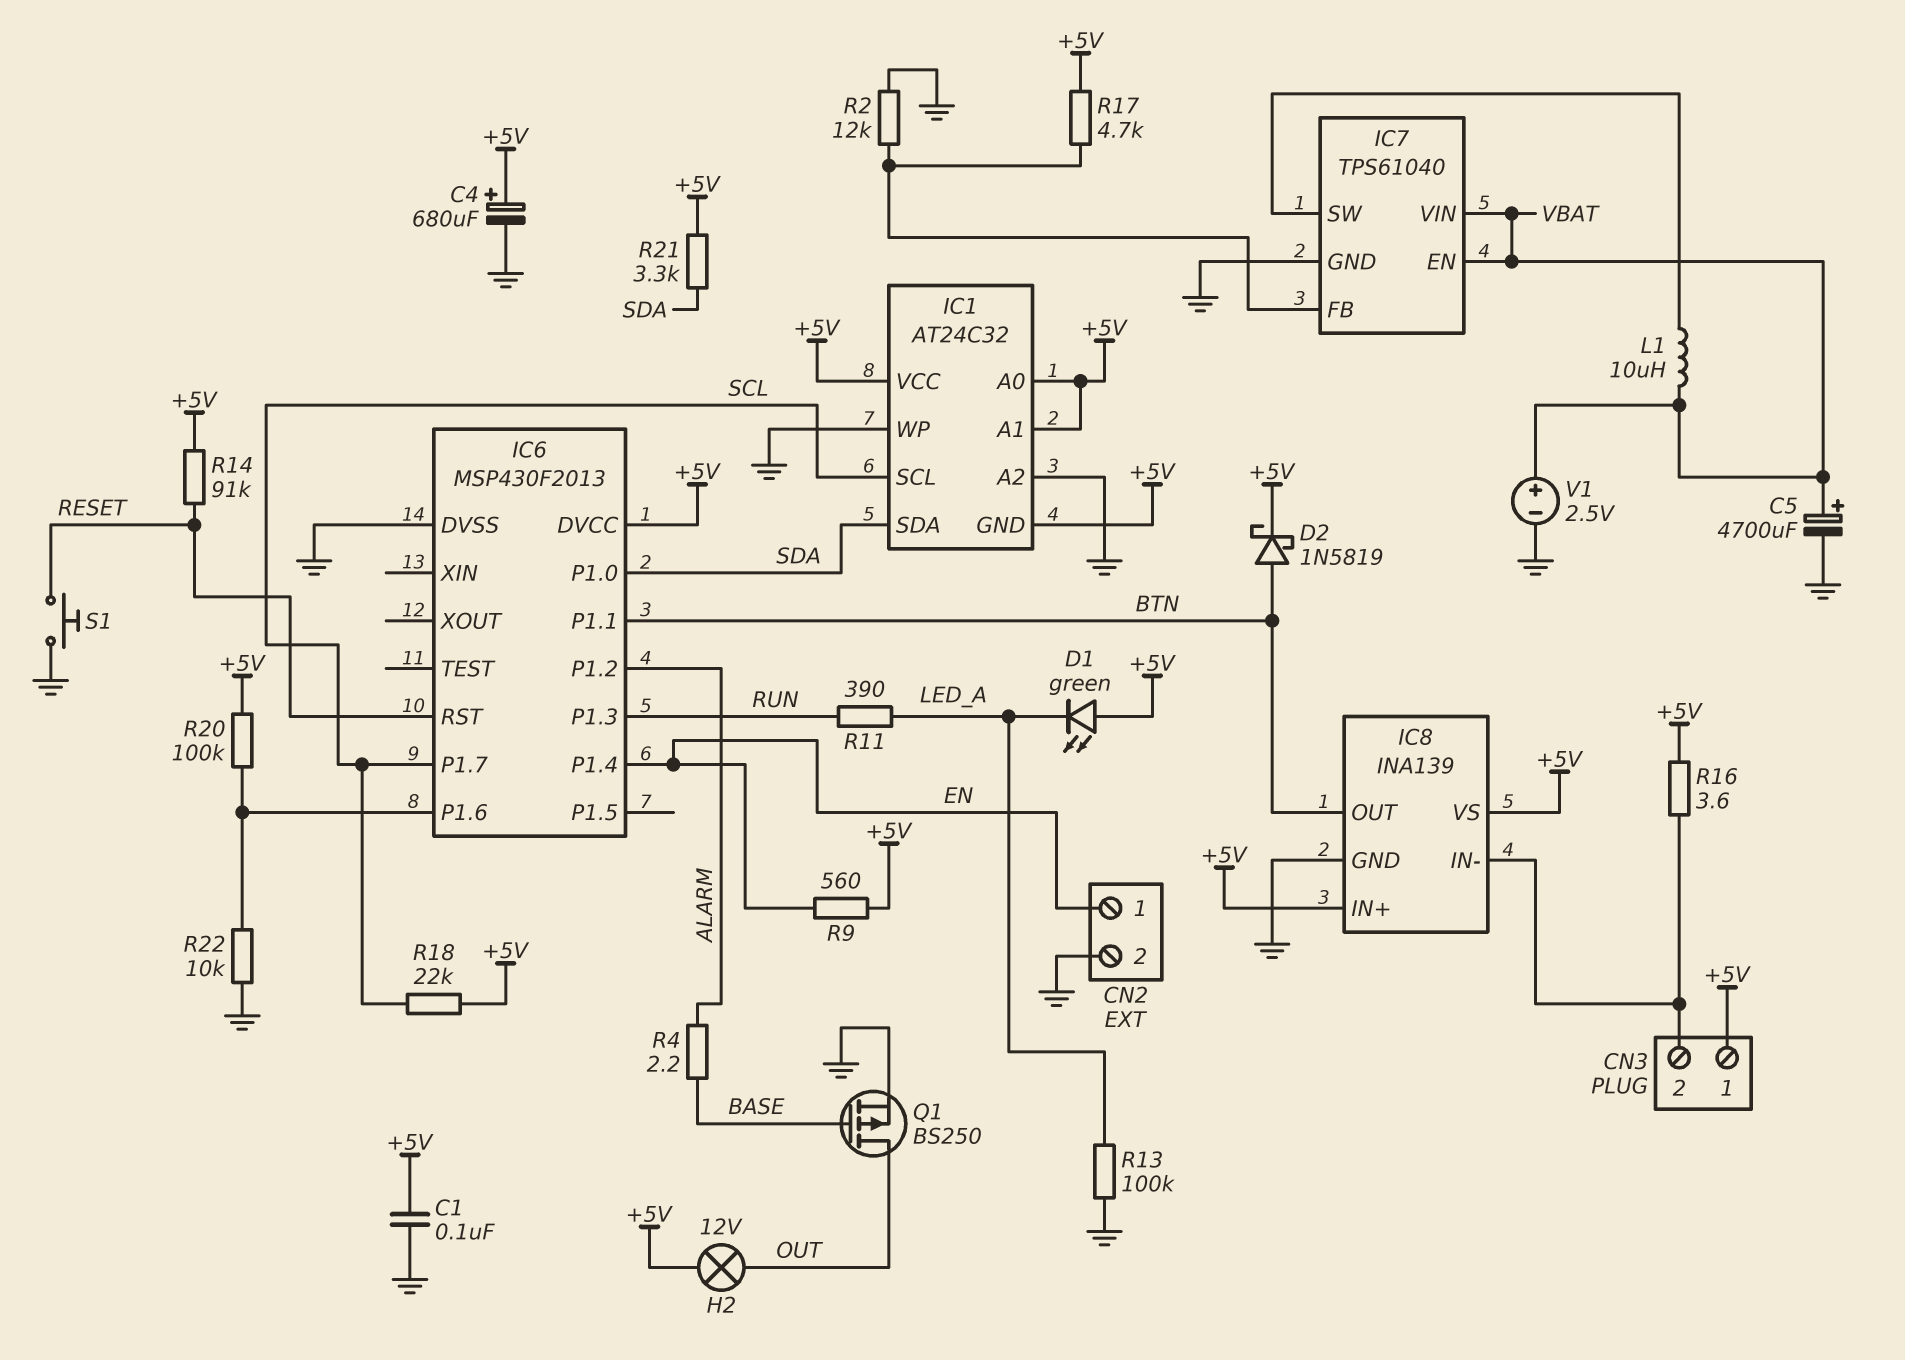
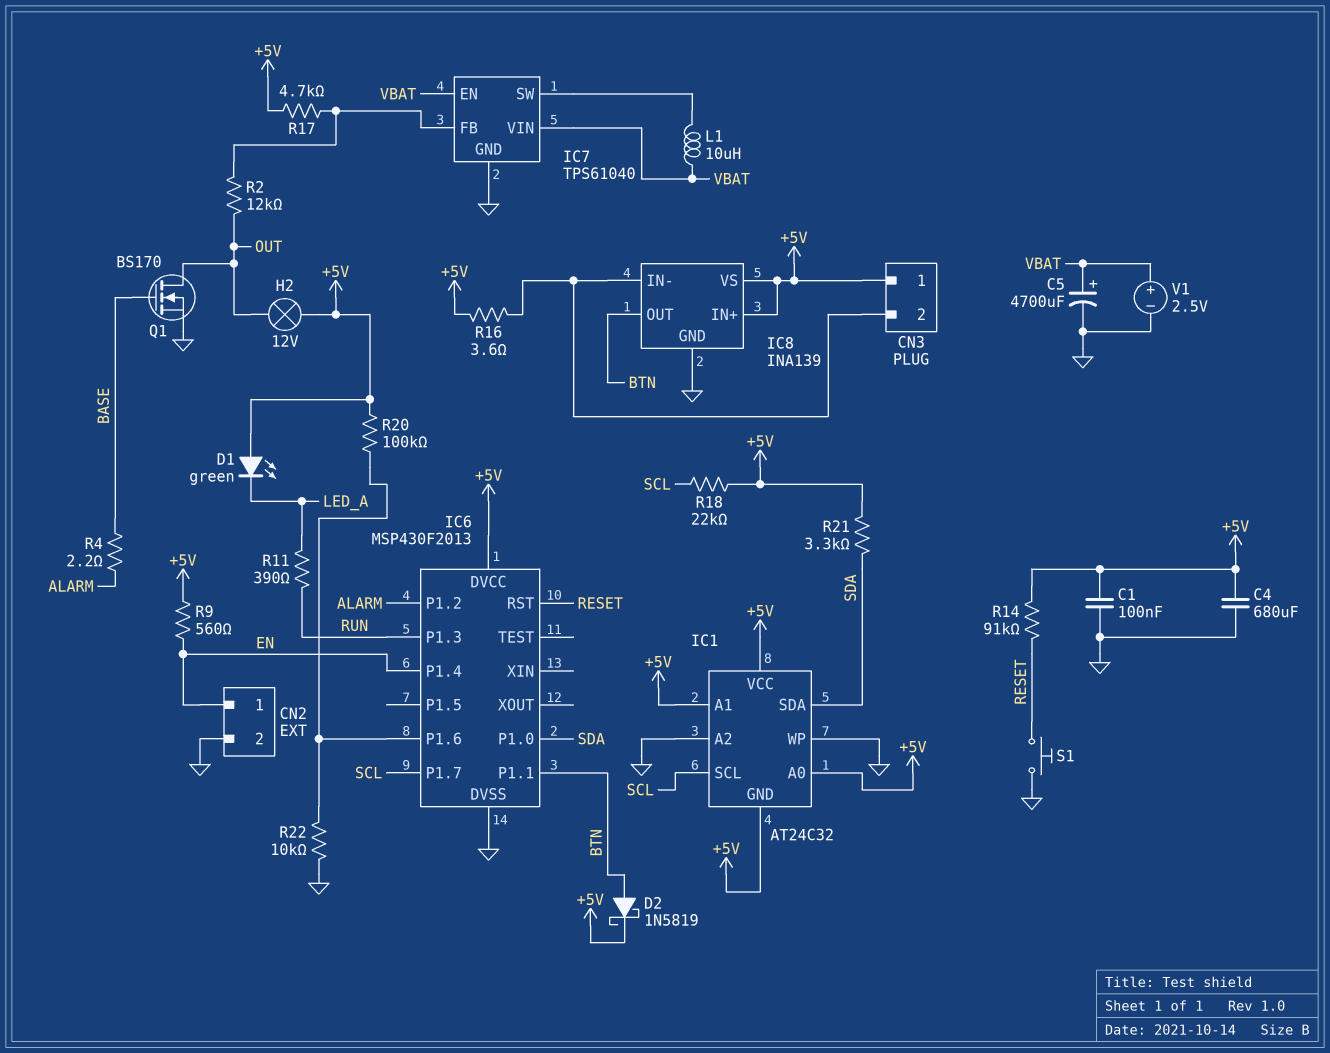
C4: 680uF (plus +5V, minus GND) -> 680uF (+5V, GND)
Q1: PMOS BS250 (G BASE, D OUT, S GND) -> NMOS BS170 (G BASE, D OUT, S GND)
R2: 12k (GND, IC7/FB) -> 12k (IC7/FB, OUT)
R13: 100k (GND, LED_A) -> none

